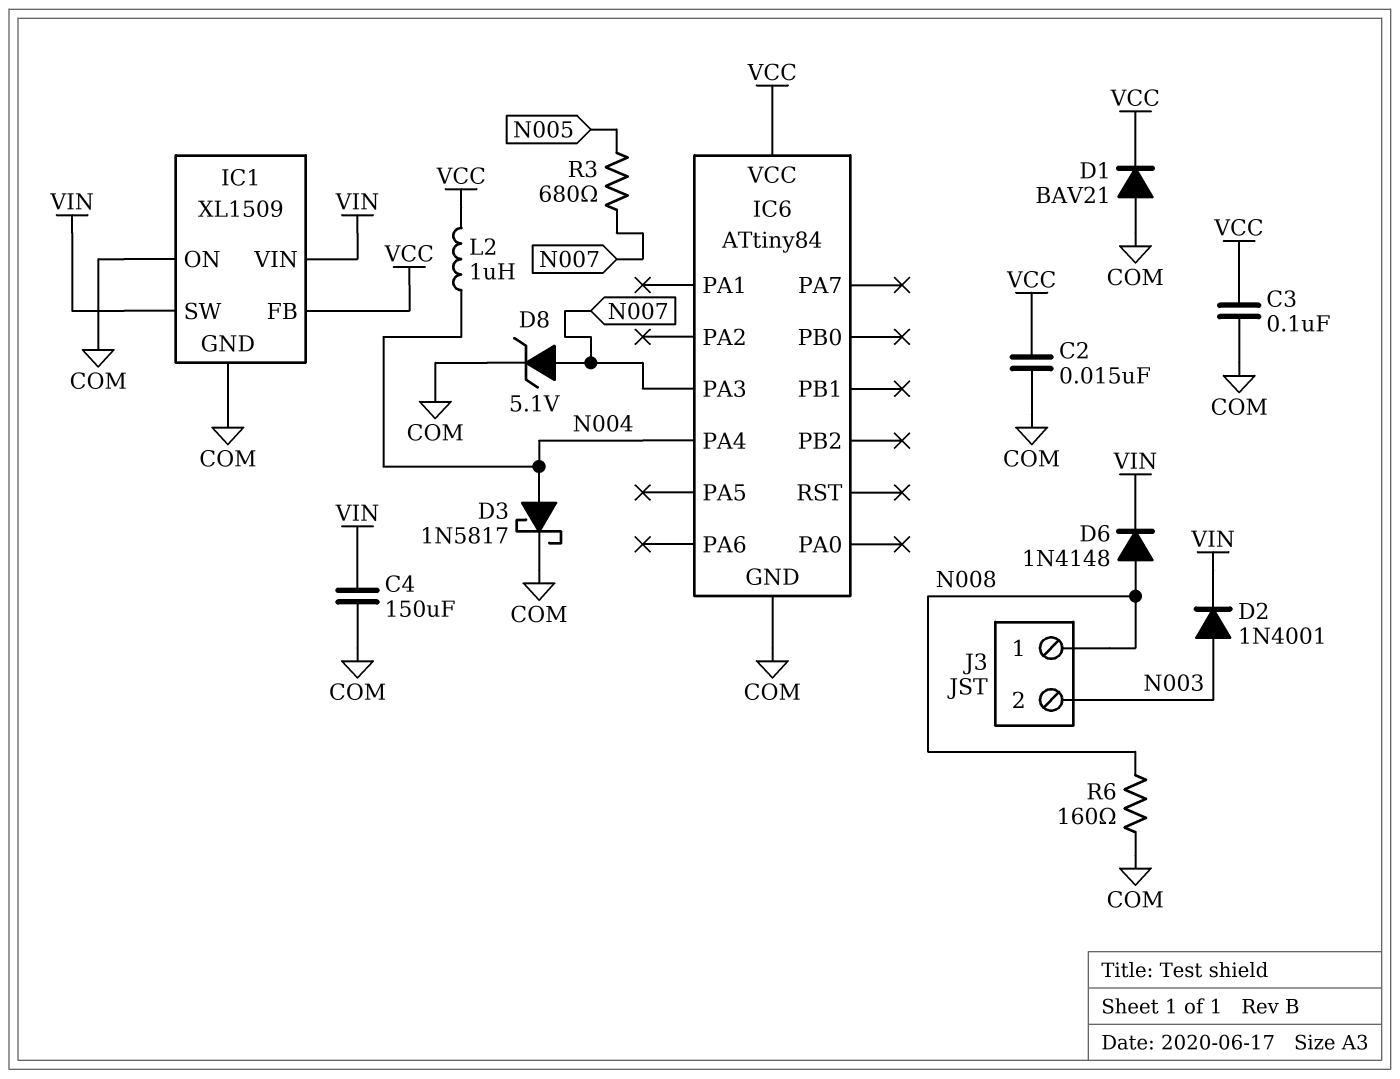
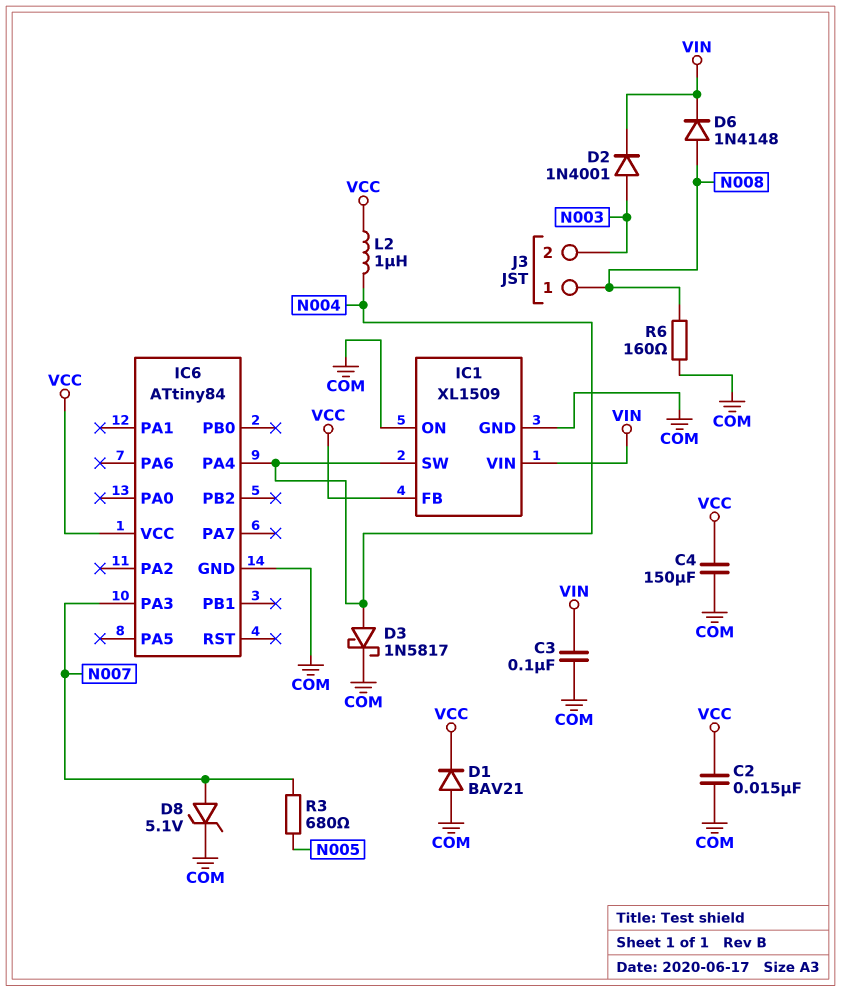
C3: 100nF (COM, VCC) -> 100nF (COM, VIN)
C4: 150uF (COM, VIN) -> 150uF (COM, VCC)
IC1 pin SW: VIN -> N004

